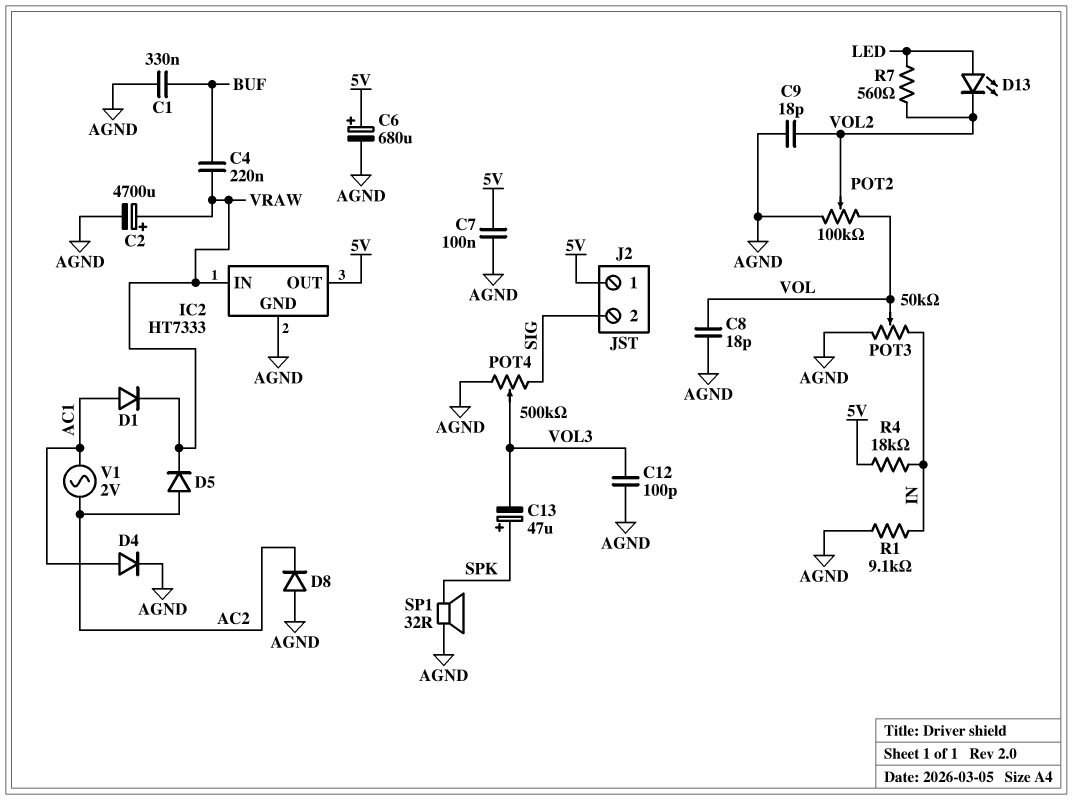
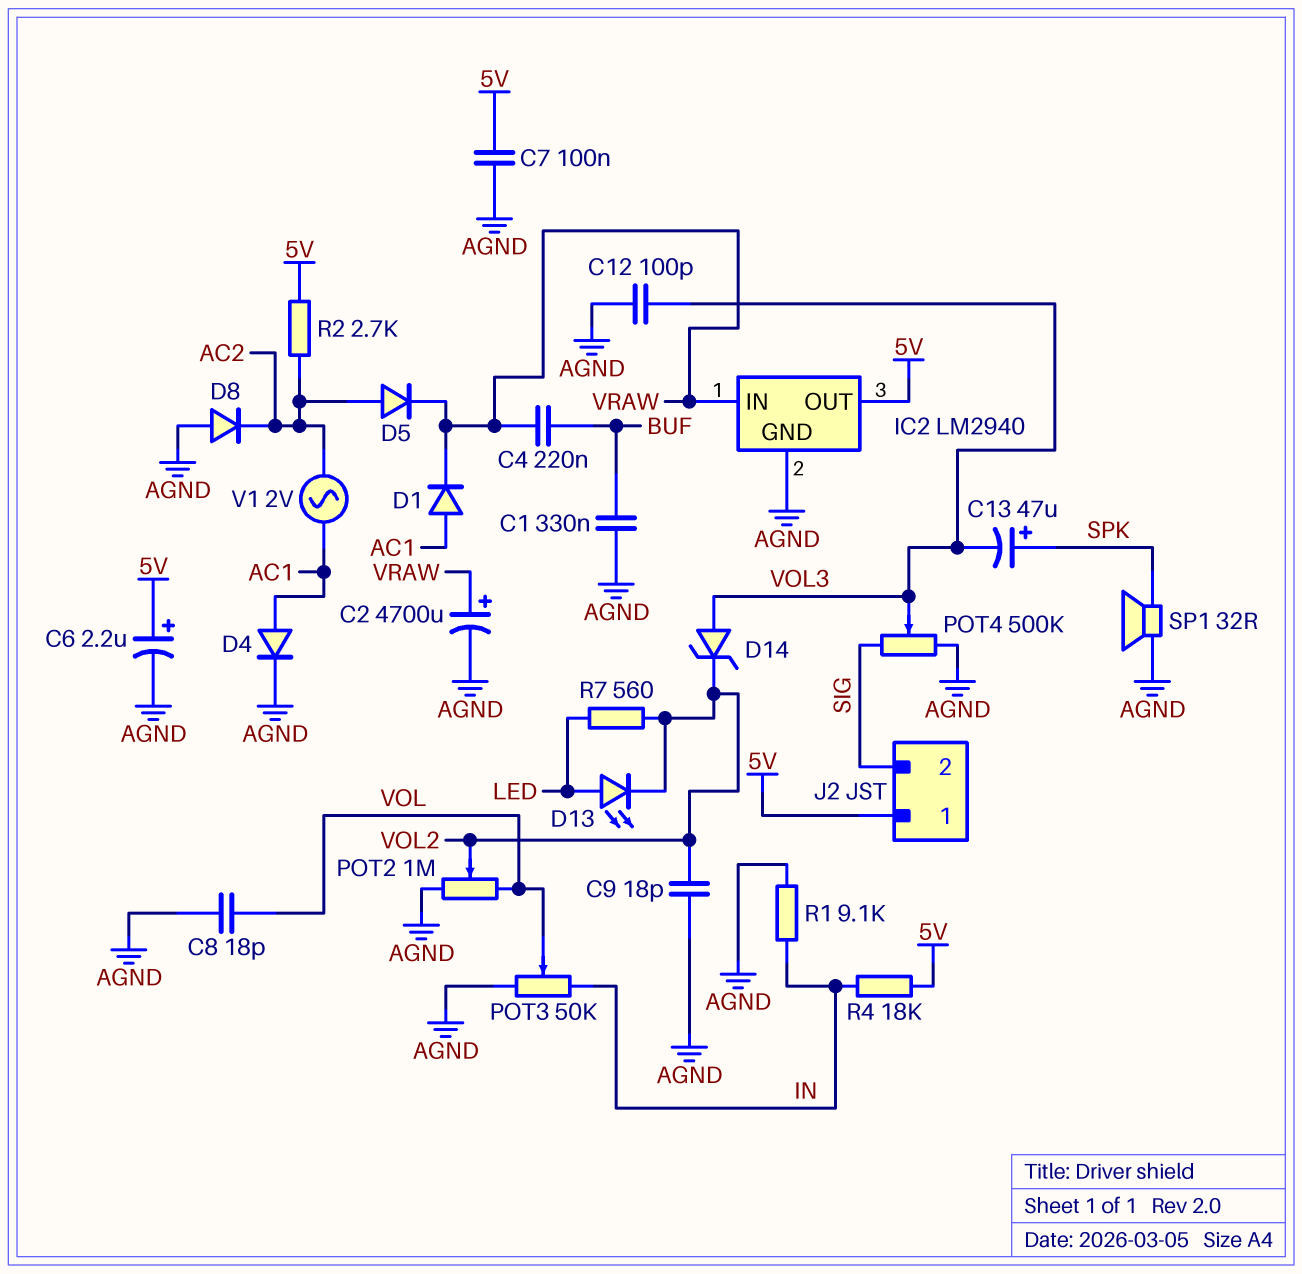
C6: 680uF (plus 5V, minus AGND) -> 2.2uF (plus 5V, minus AGND)
D14: none -> zener (A VOL3, K VOL2)
IC2: HT7333 -> LM2940
POT2: 100k (AGND, VOL, wiper VOL2) -> 1M (AGND, VOL, wiper VOL2)
R2: none -> 2.7k (5V, AC2)

